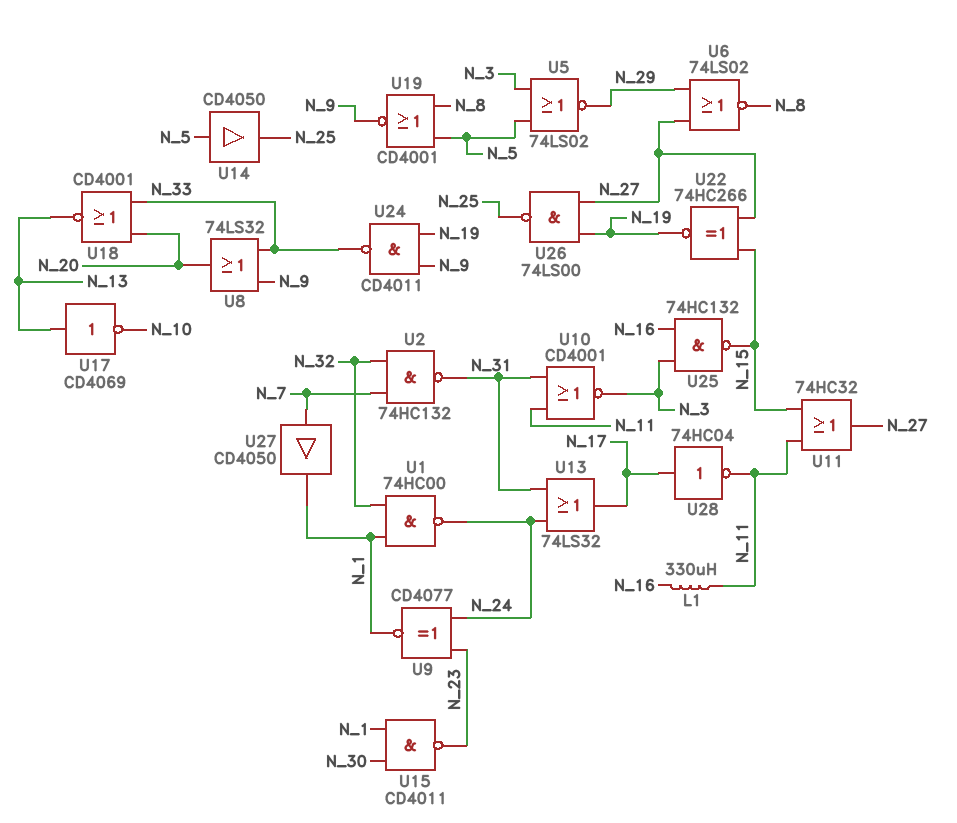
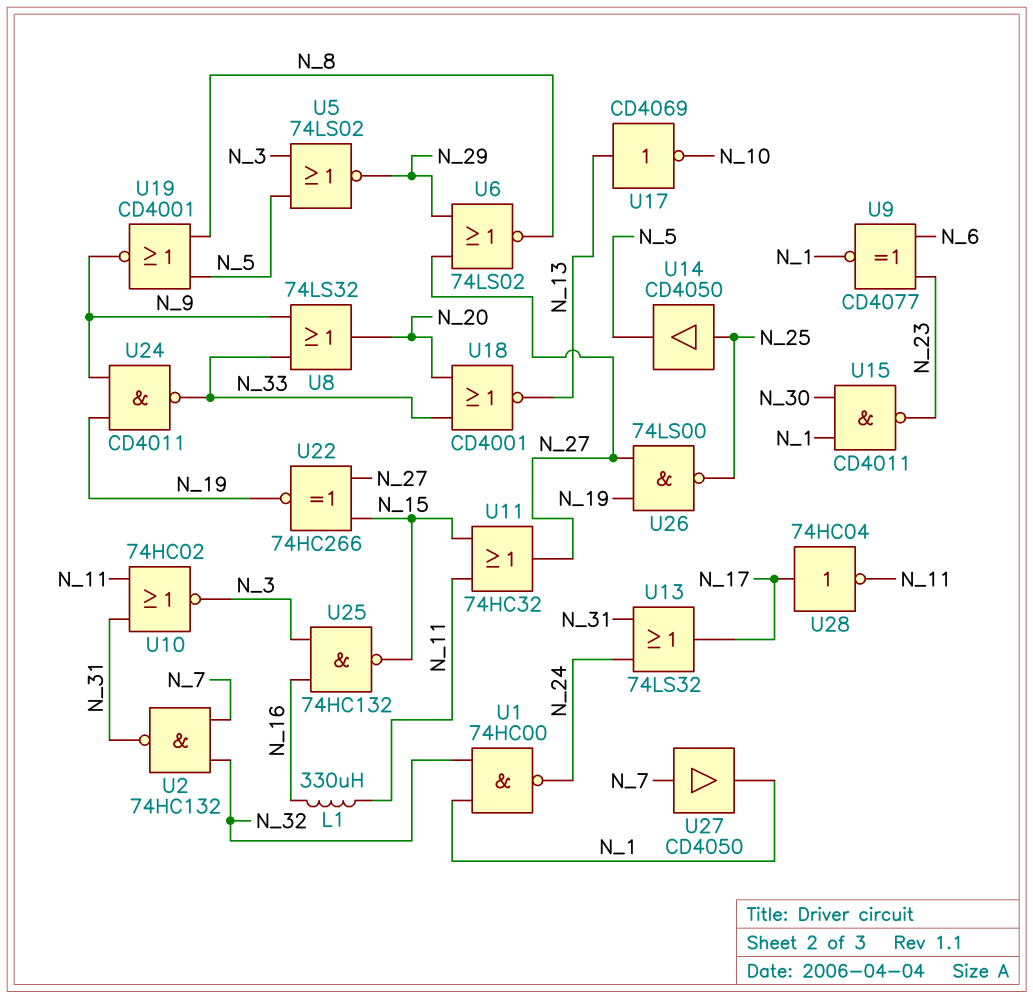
U9: XNOR CD4077 (in N_23, in N_24, out N_1) -> XNOR CD4077 (in N_6, in N_23, out N_1)
U10: NOR CD4001 (in N_11, in N_31, out N_3) -> NOR 74HC02 (in N_11, in N_31, out N_3)
U14: buffer CD4050 (in N_5, out N_25) -> buffer CD4050 (in N_25, out N_5)

